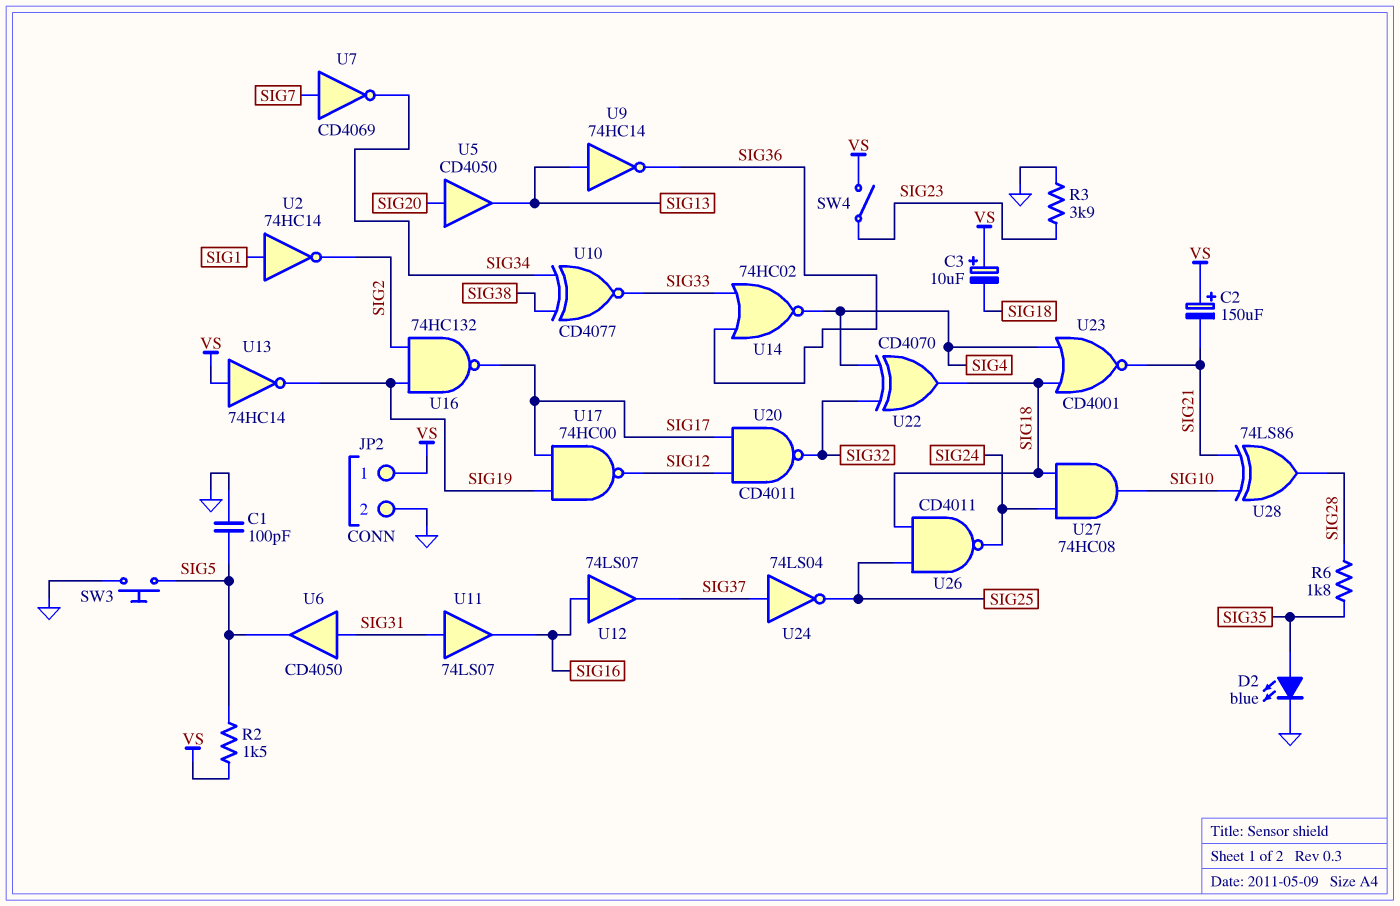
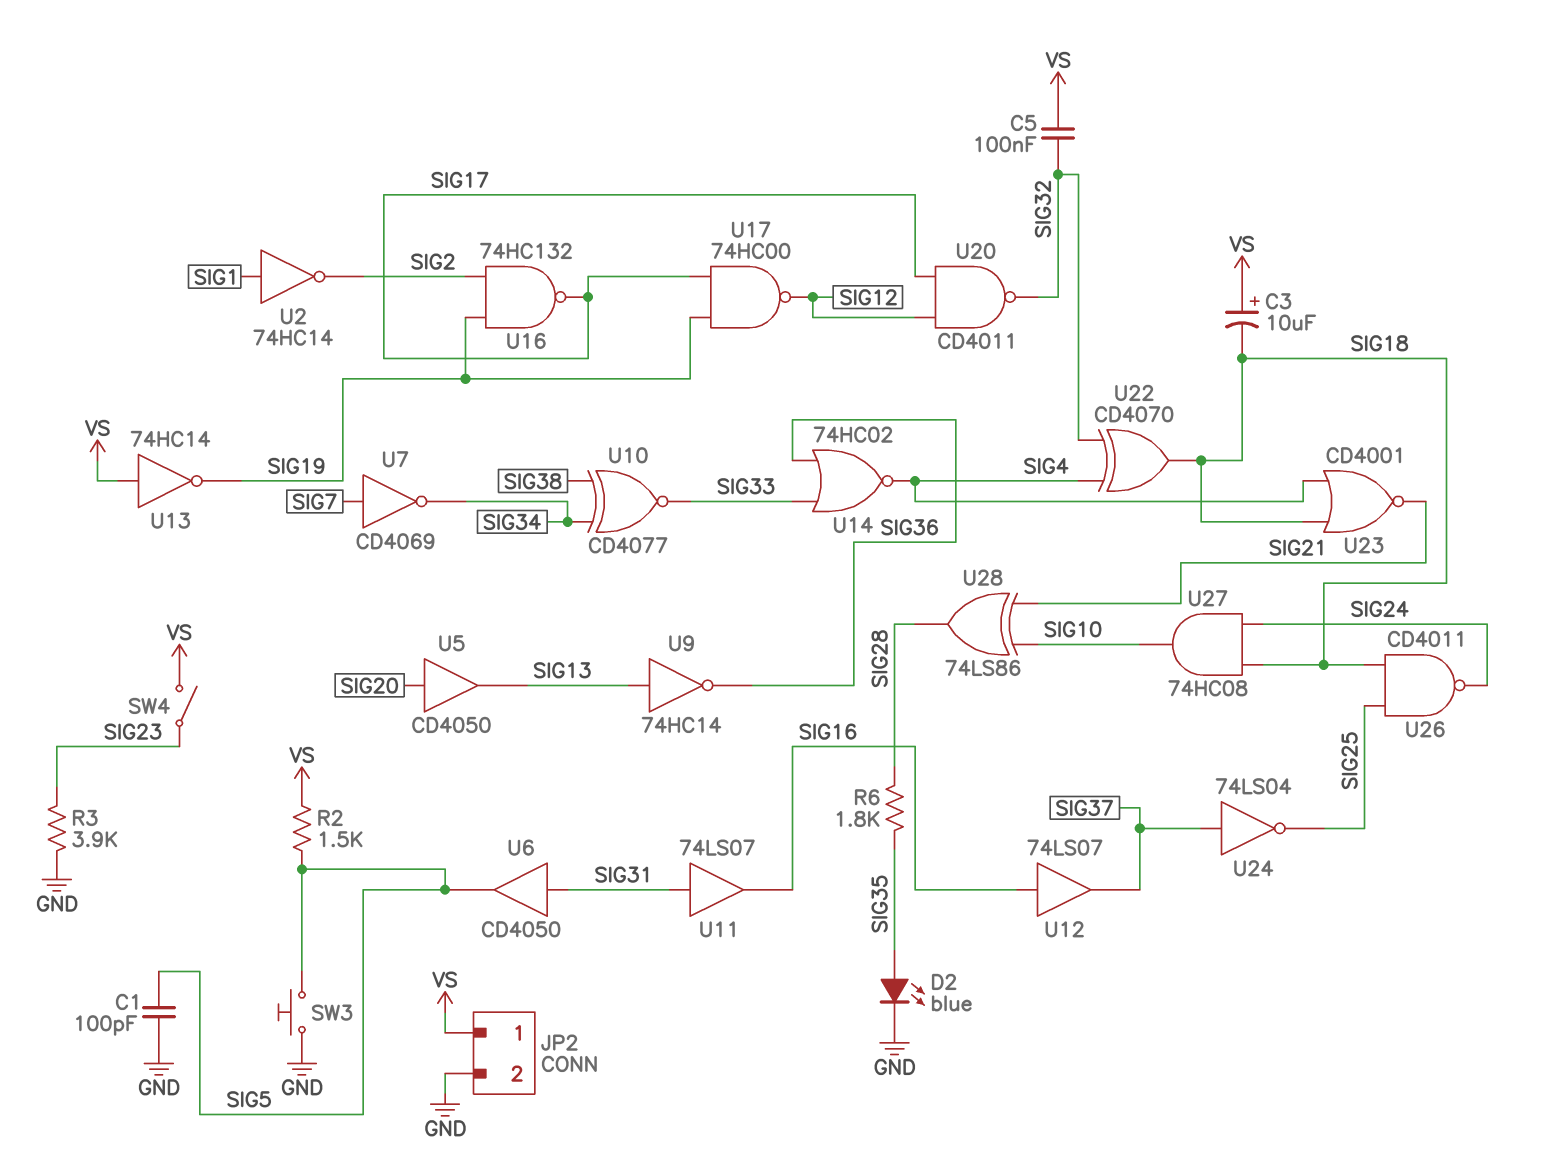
C2: 150uF (plus VS, minus SIG21) -> none
C5: none -> 100nF (SIG32, VS)

